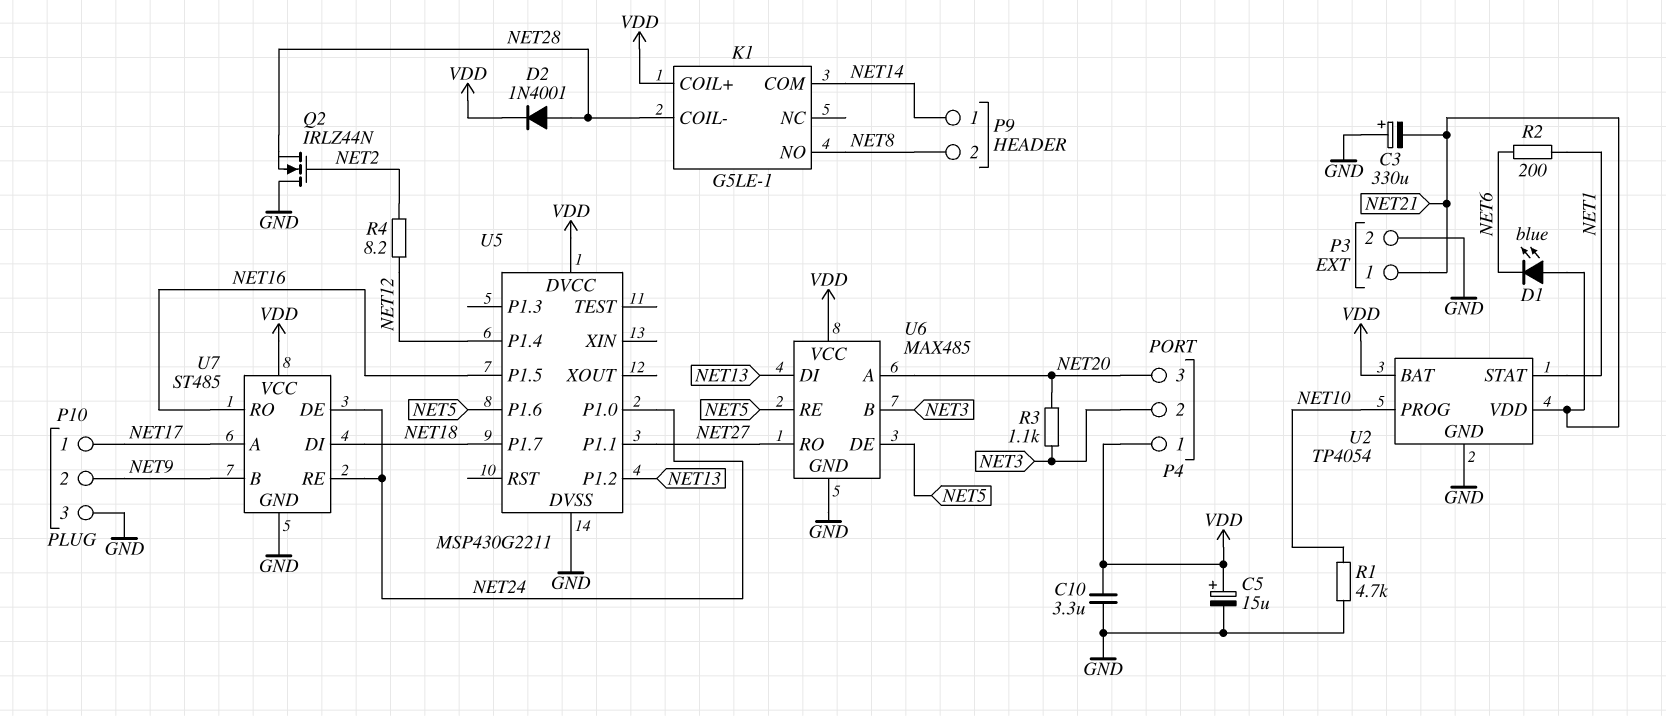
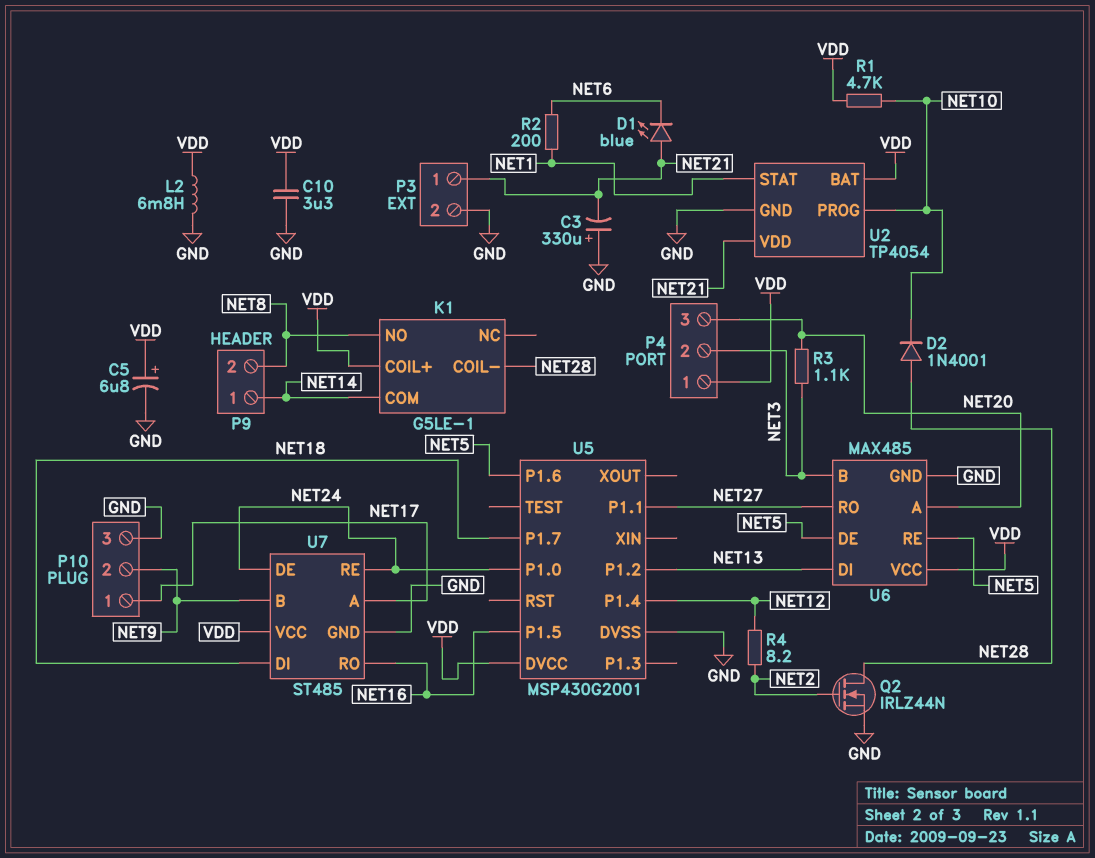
C5: 15uF (plus VDD, minus GND) -> 6.8uF (plus VDD, minus GND)
D2: diode 1N4001 (A NET28, K VDD) -> diode 1N4001 (A NET28, K NET10)
L2: none -> 6.8mH (GND, VDD)
Q2: NMOS IRLZ44N (G NET2, D GND, S NET28) -> NMOS IRLZ44N (G NET2, D NET28, S GND)
R1: 4.7k (GND, NET10) -> 4.7k (NET10, VDD)
U5: MSP430G2211 -> MSP430G2001

